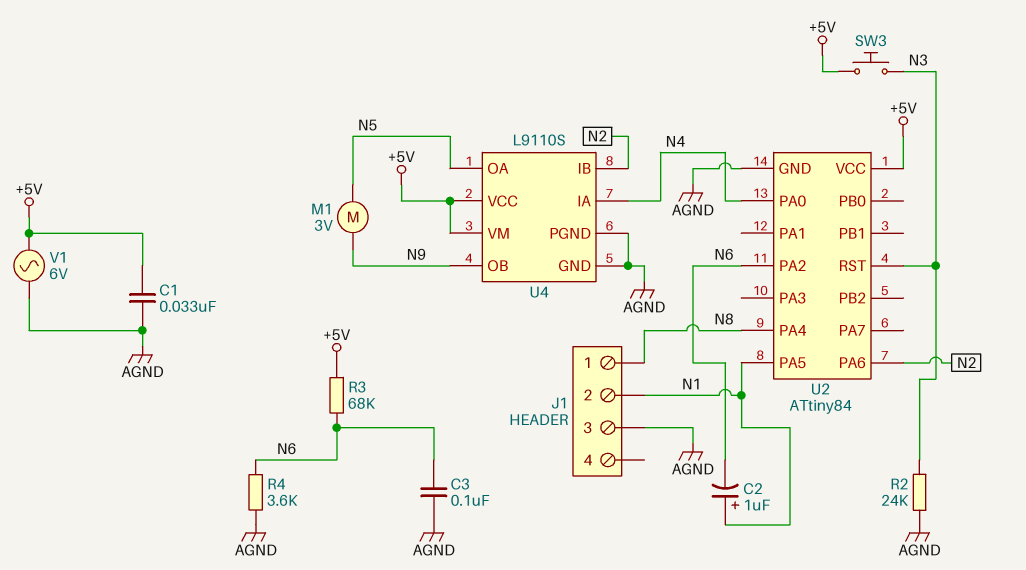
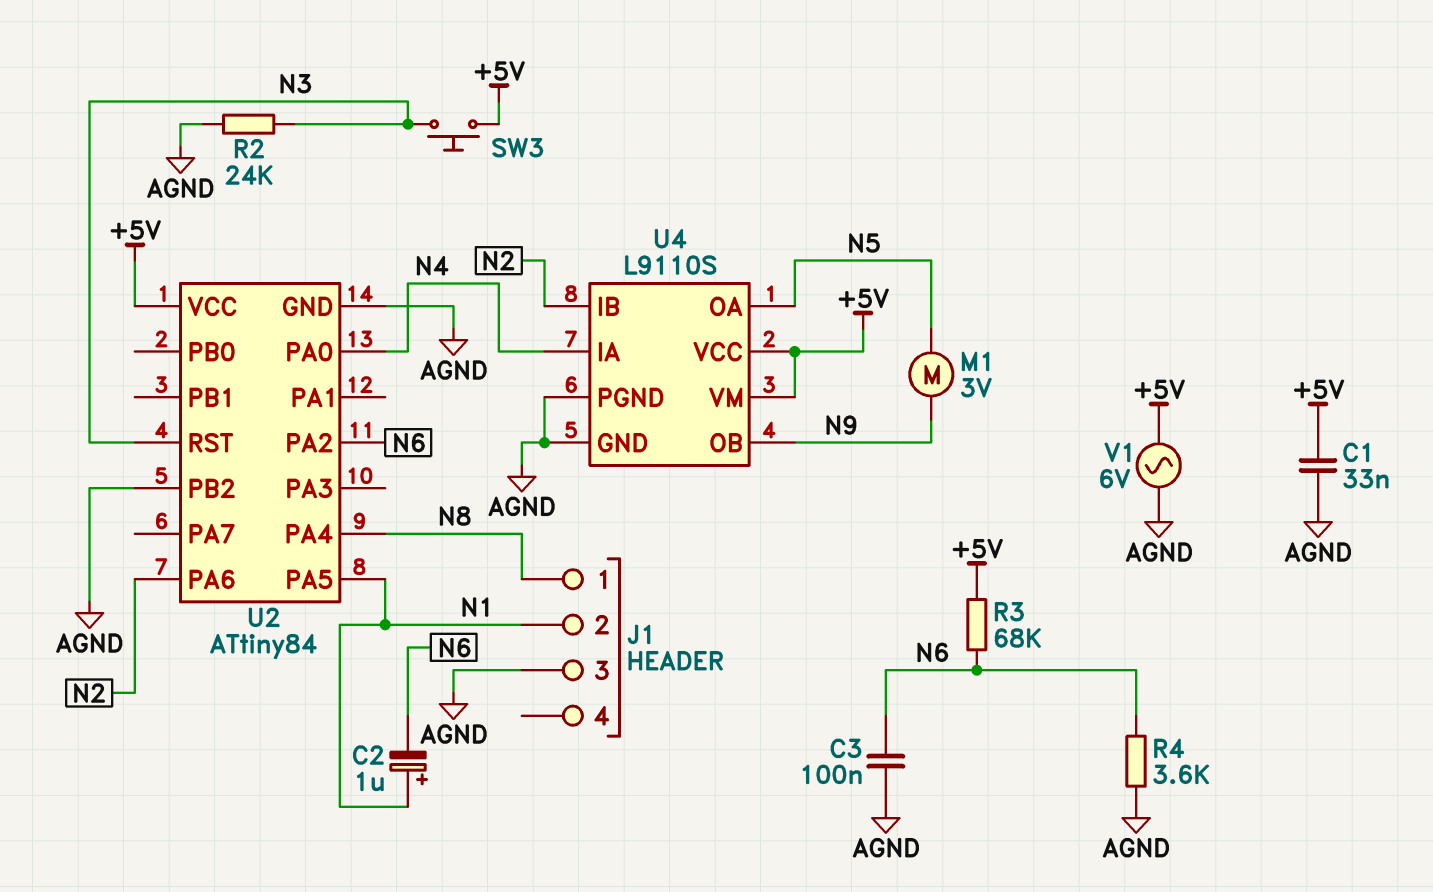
U2 pin PB2: none -> AGND

